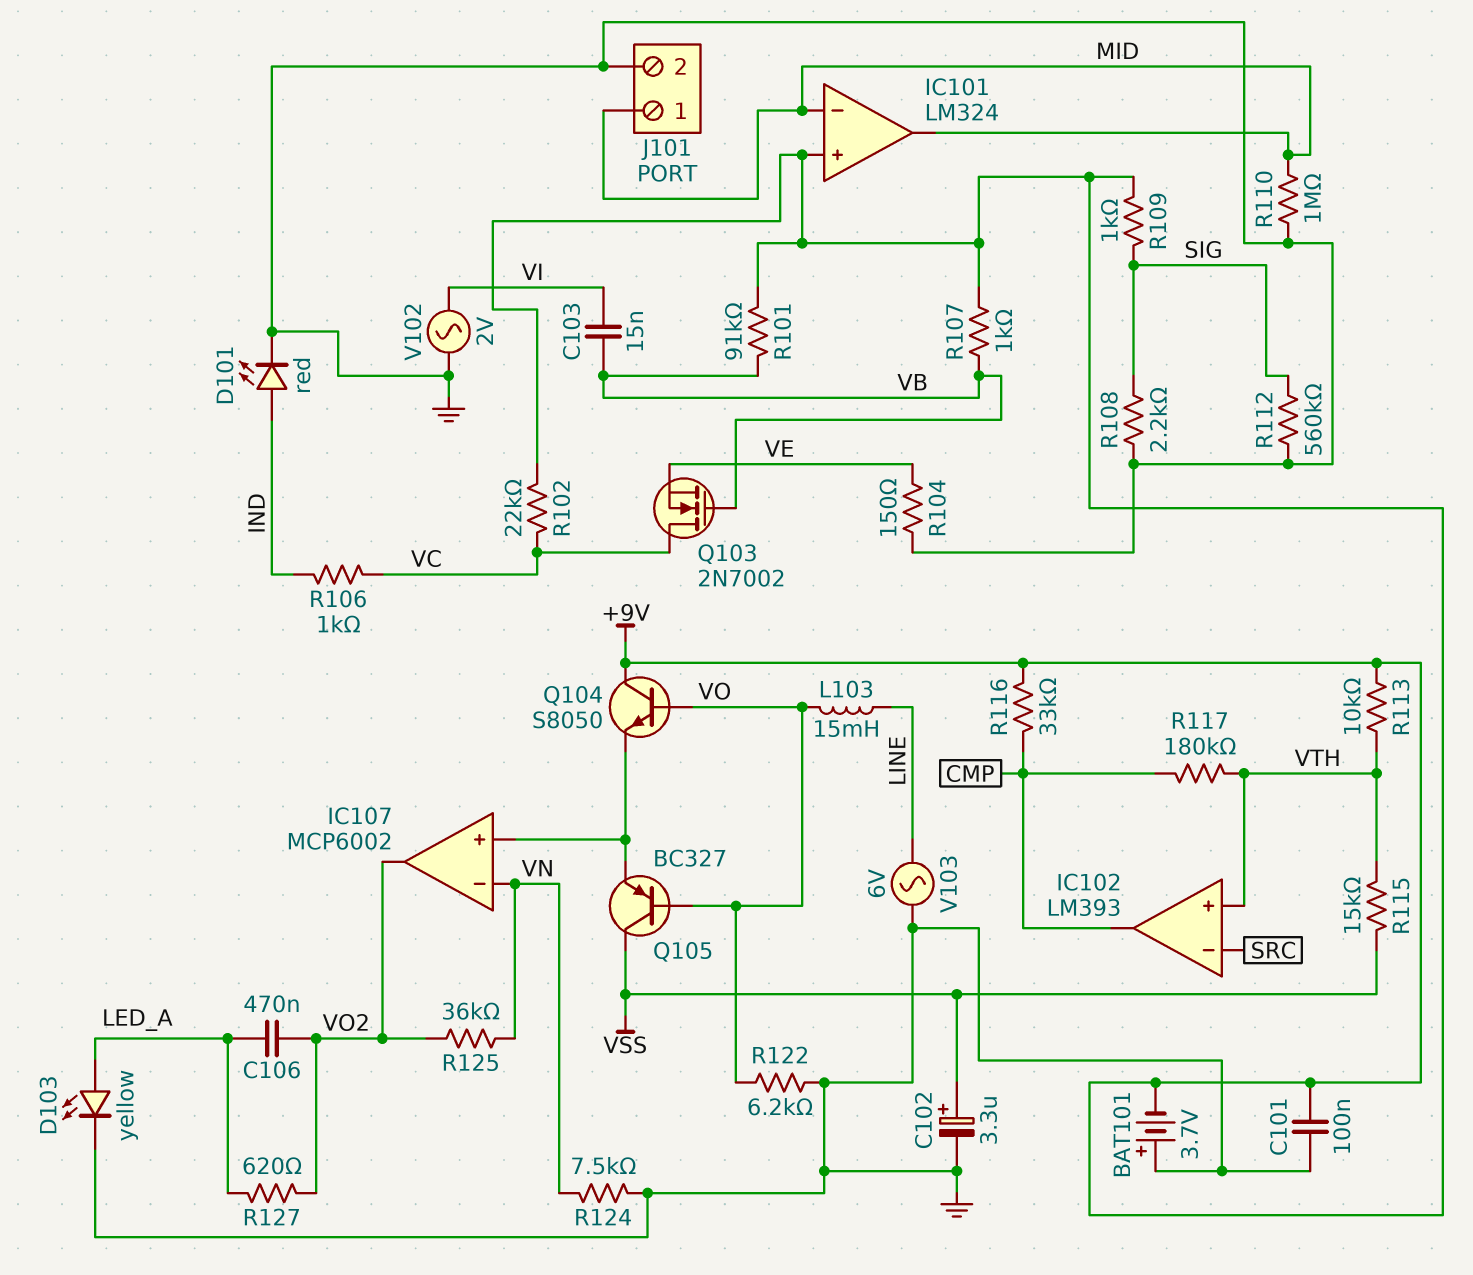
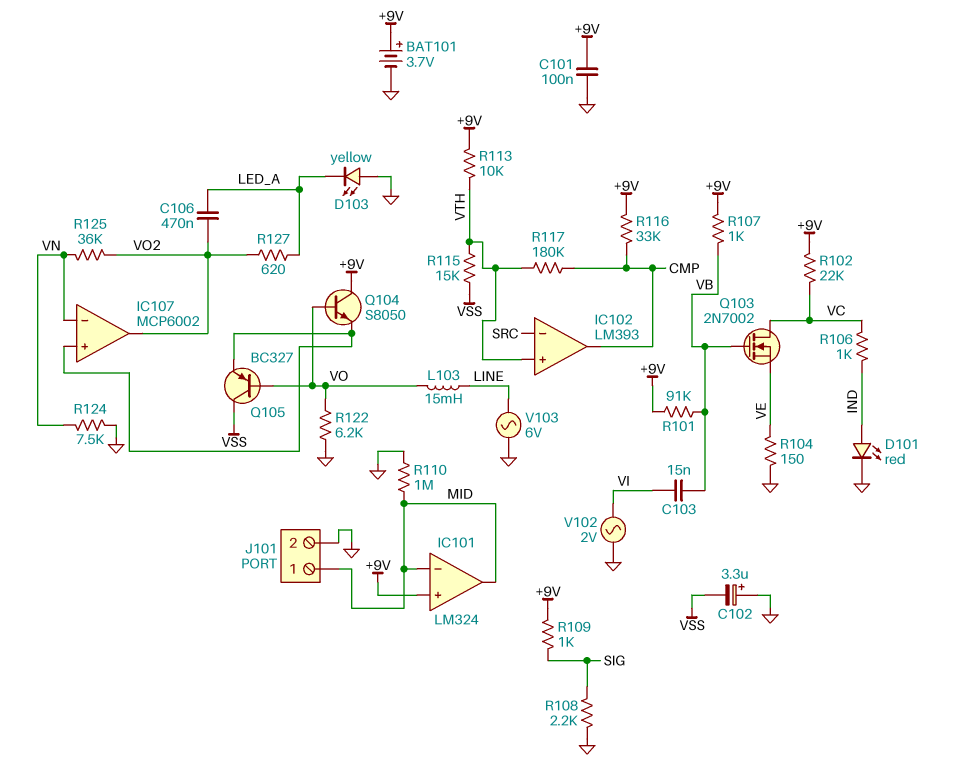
BAT101: 3.7V (plus GND, minus +9V) -> 3.7V (plus +9V, minus GND)
C102: 3.3uF (plus VSS, minus GND) -> 3.3uF (plus GND, minus VSS)
D103: LED yellow (A LED_A, K GND) -> LED yellow (A GND, K LED_A)
R112: 560k (GND, SIG) -> none

